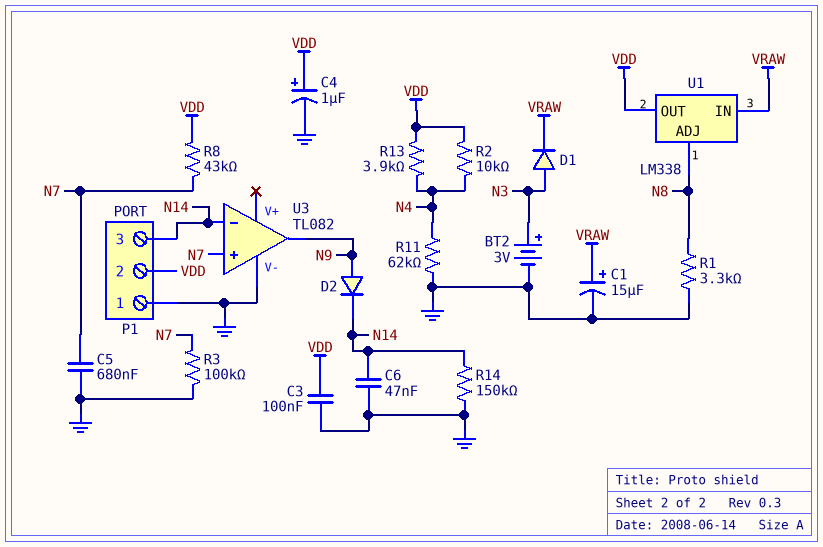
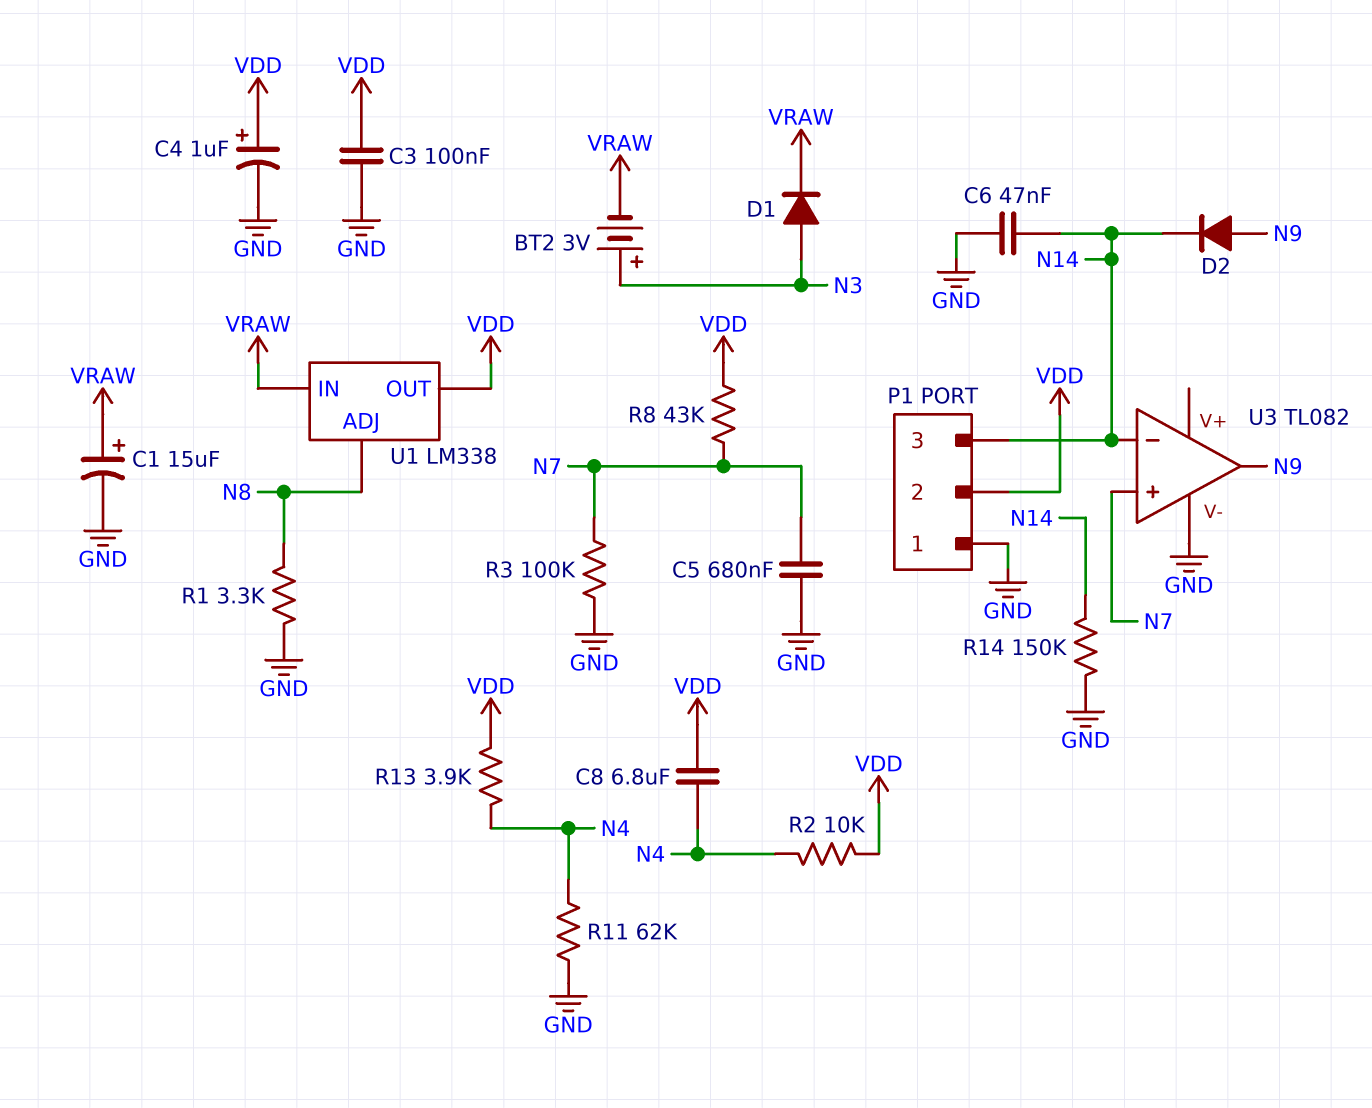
BT2: 3V (plus N3, minus GND) -> 3V (plus N3, minus VRAW)
C8: none -> 6.8uF (N4, VDD)

